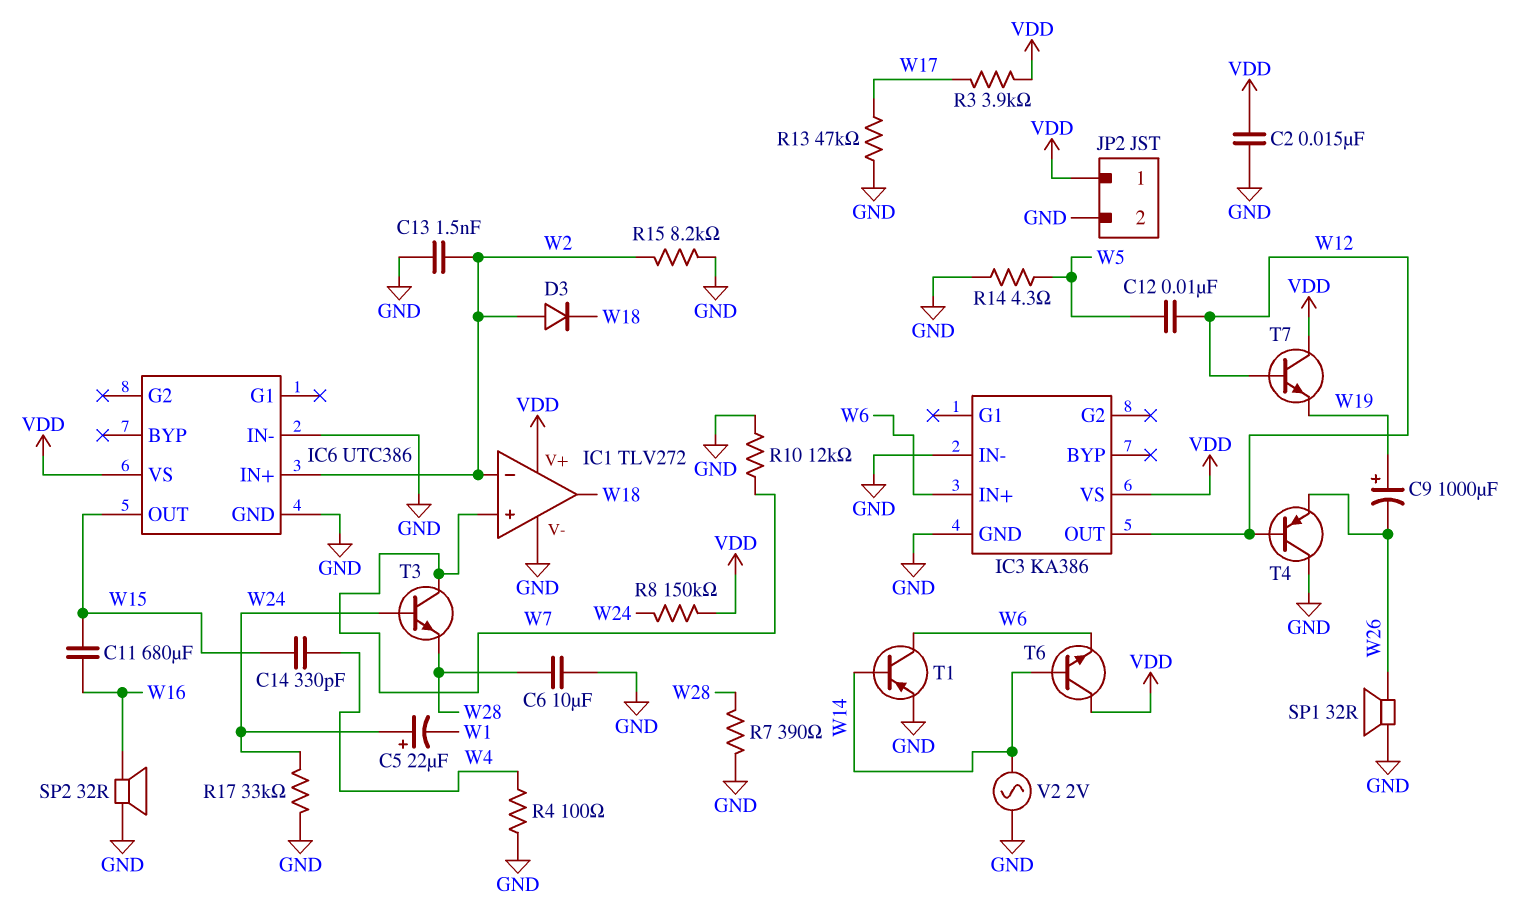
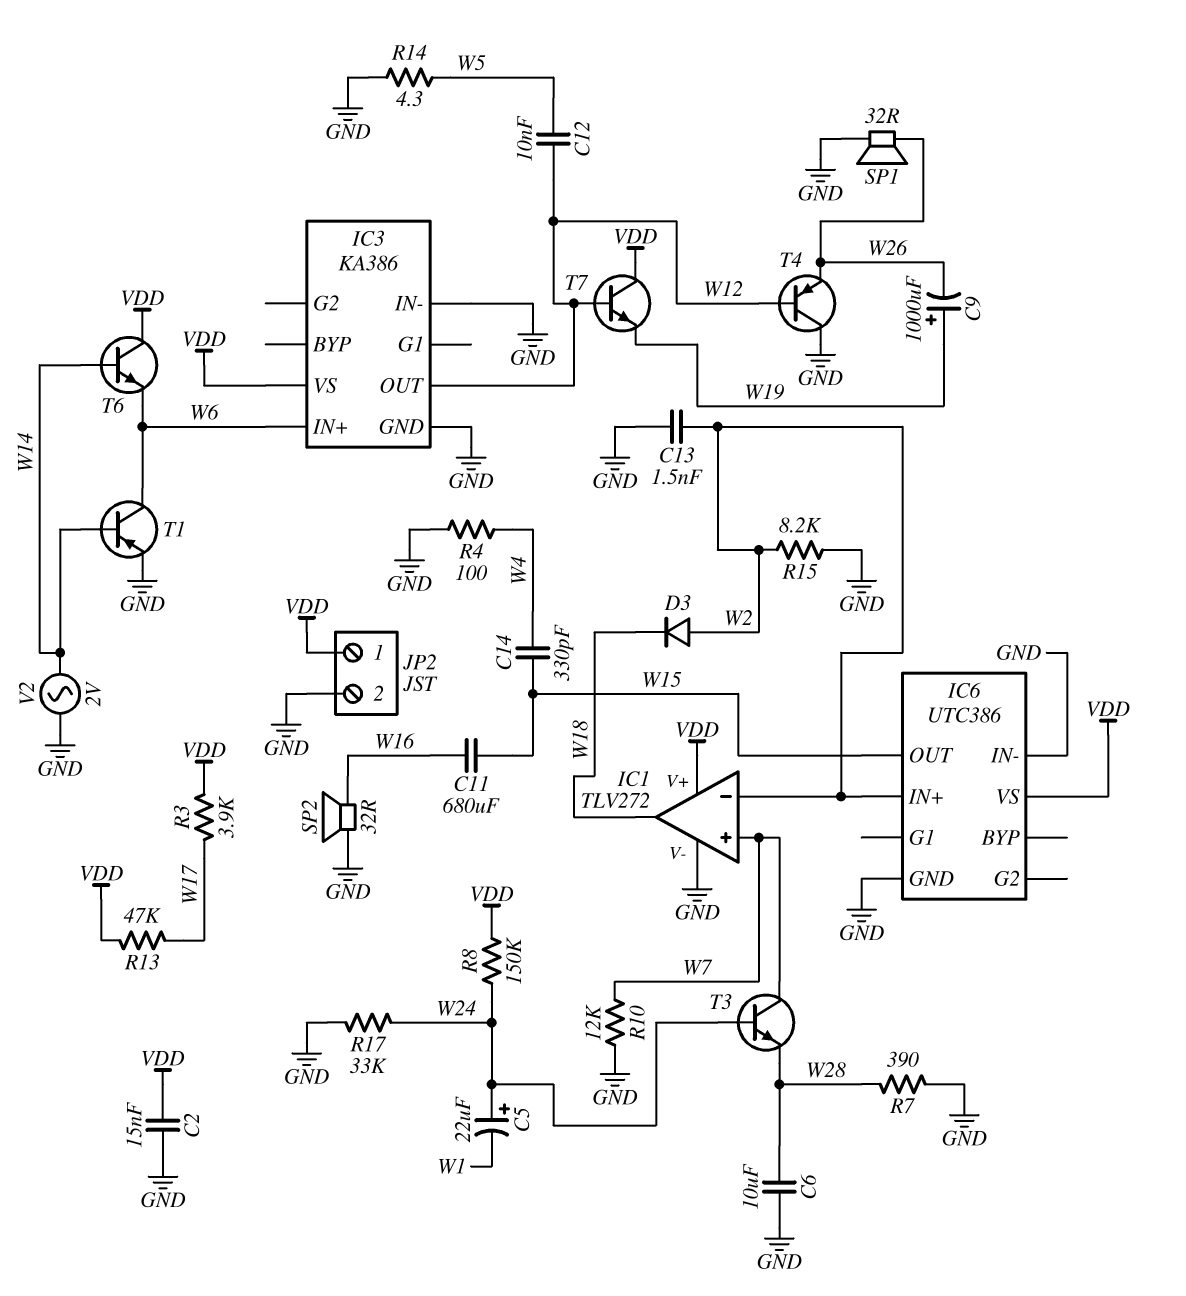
R13: 47k (GND, W17) -> 47k (VDD, W17)

